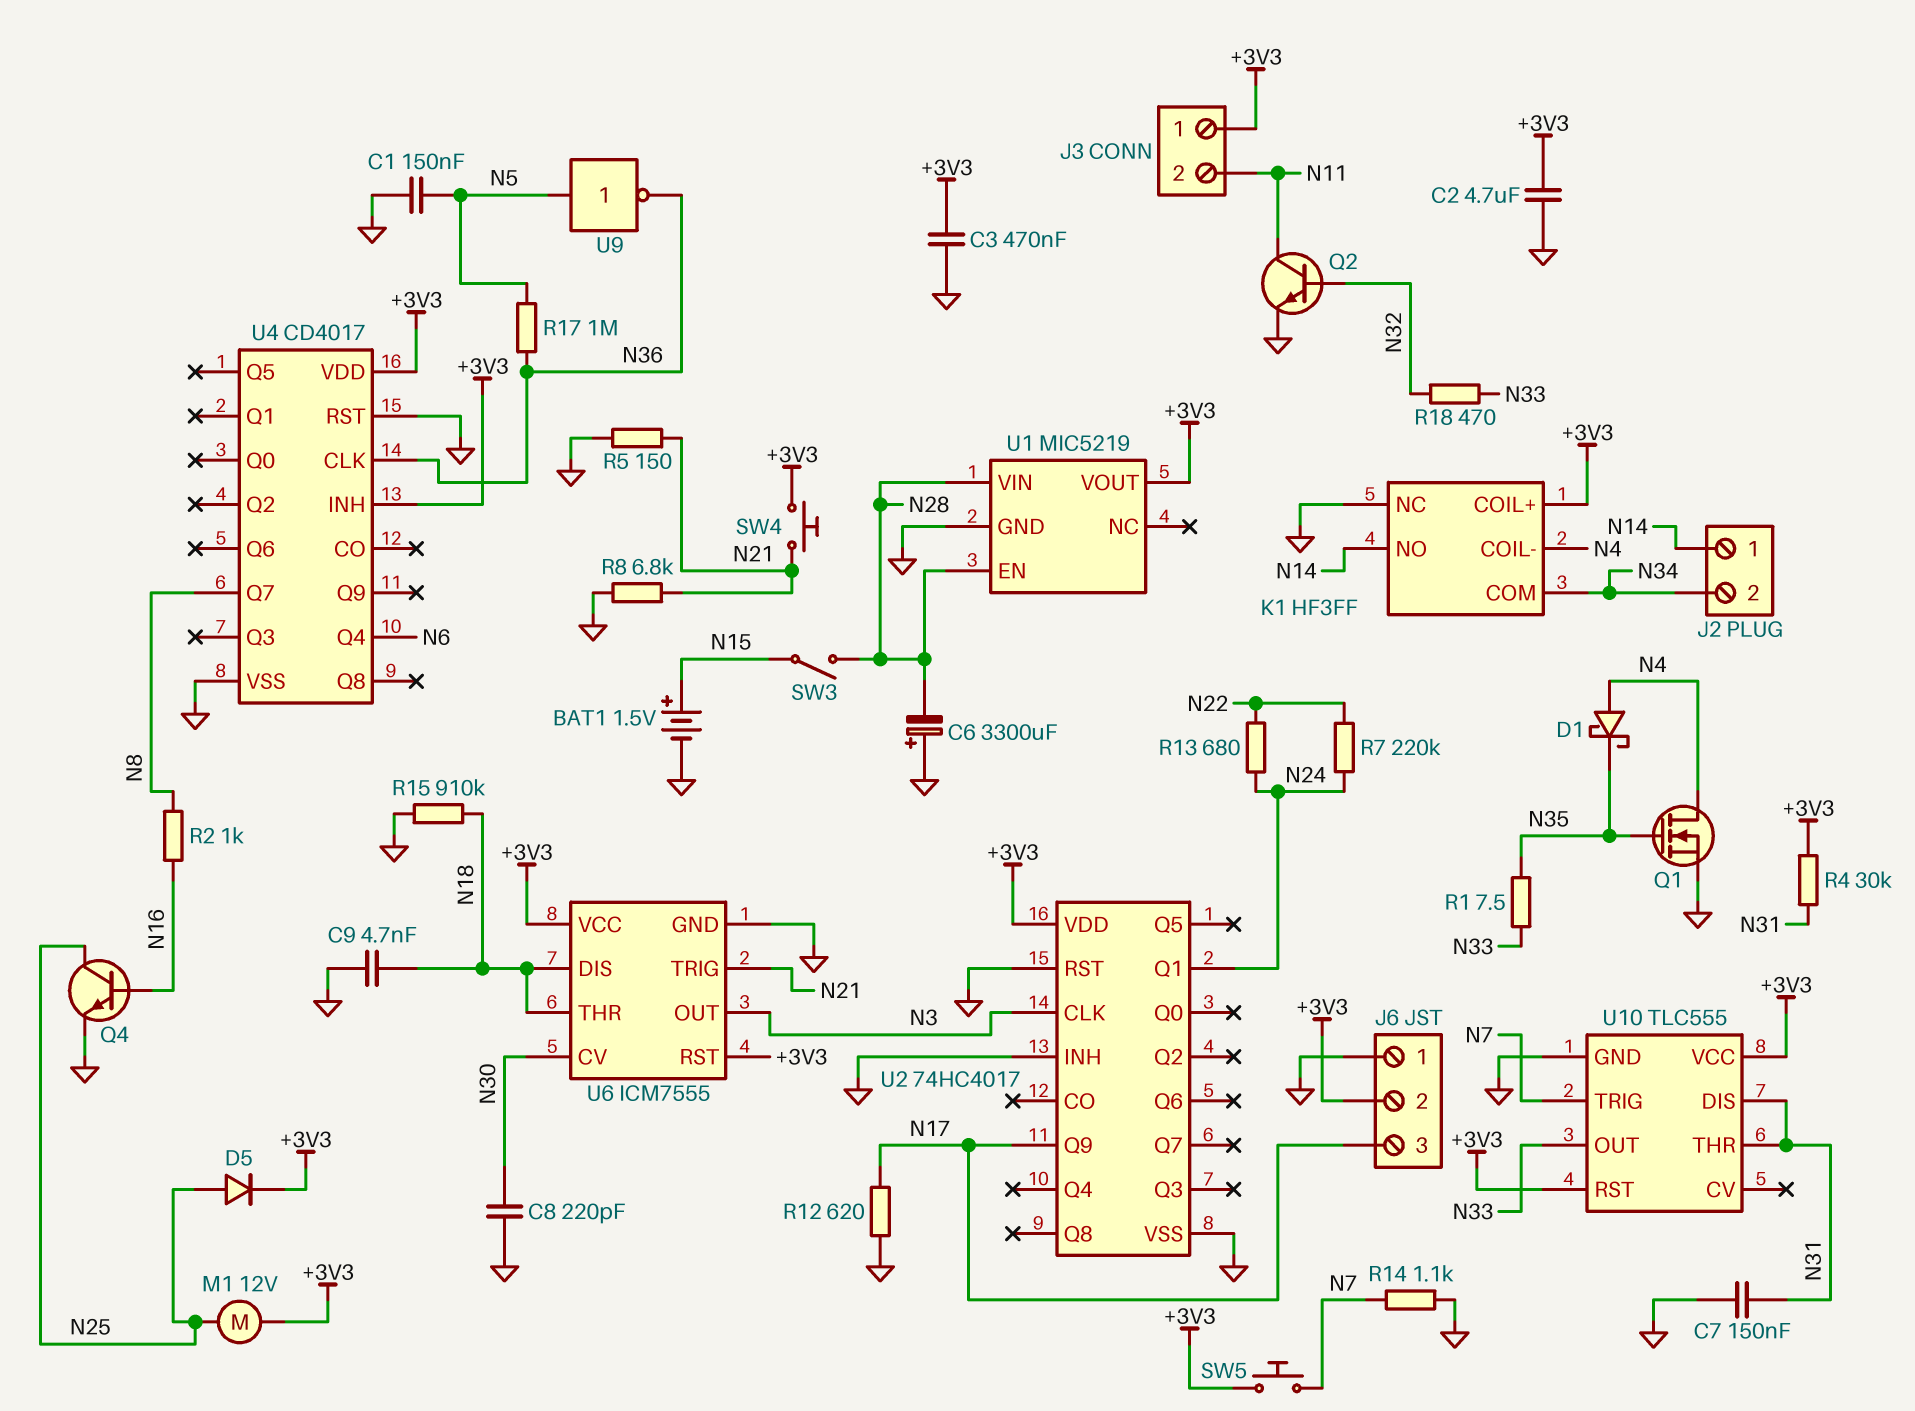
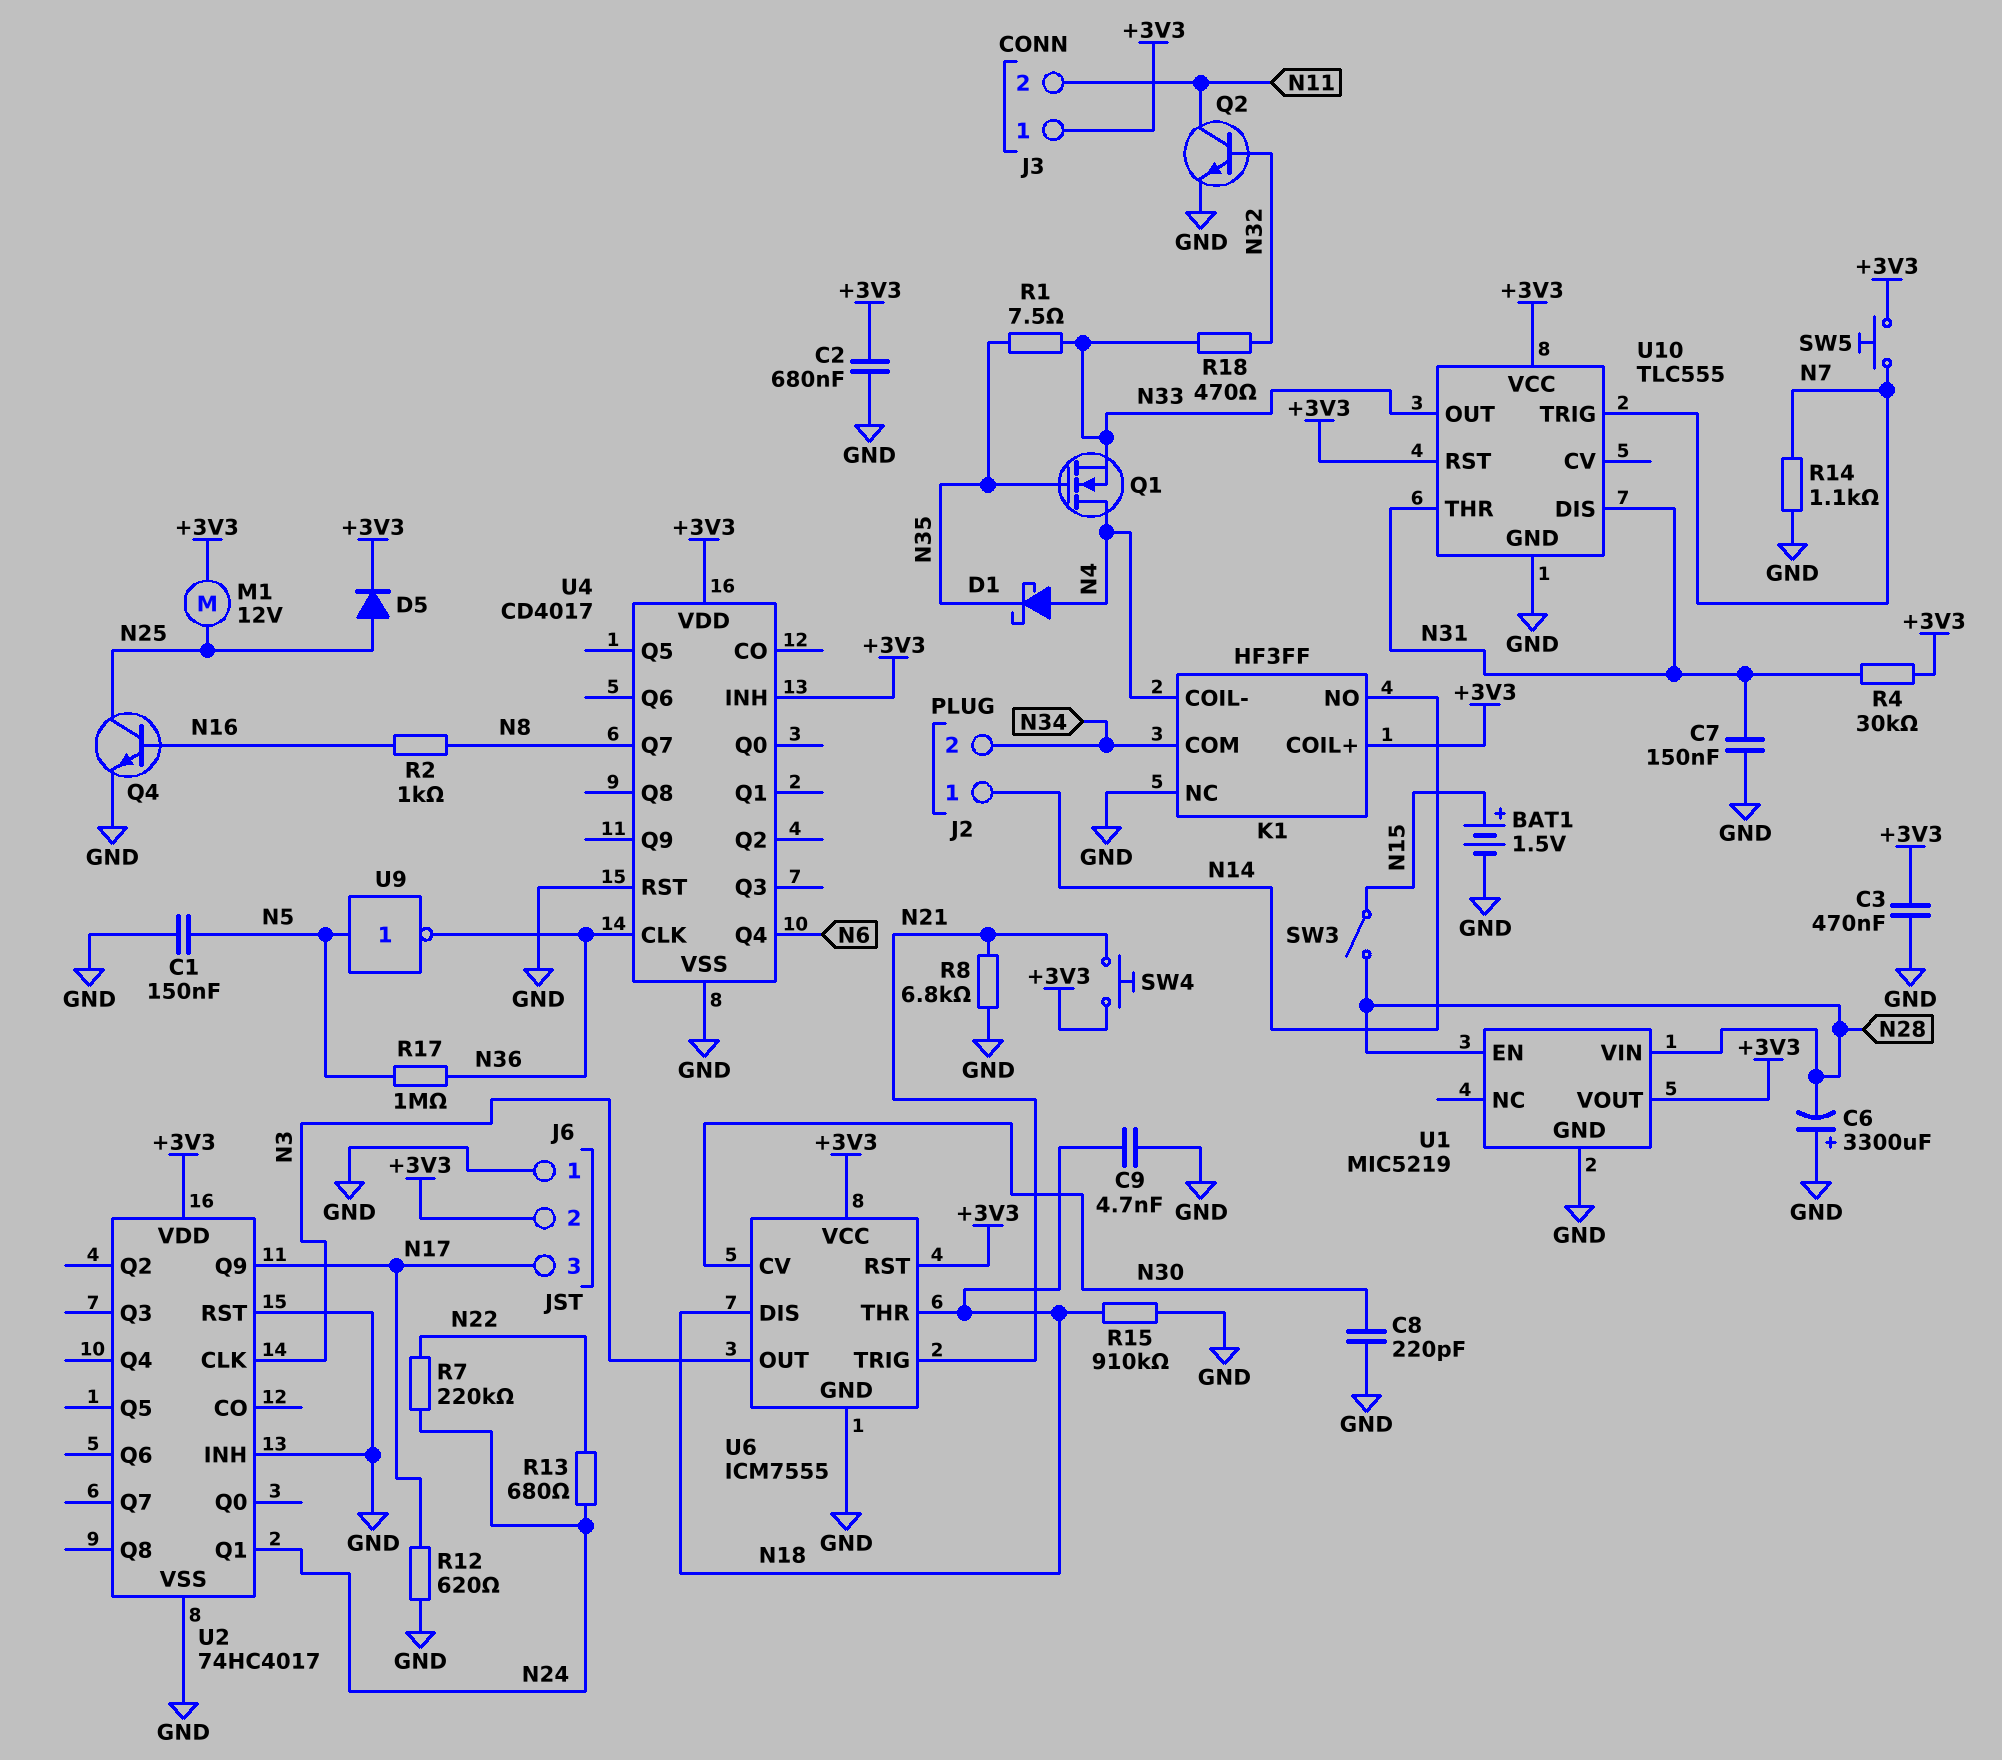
C2: 4.7uF (+3V3, GND) -> 680nF (+3V3, GND)
Q1: NMOS (G N35, D N4, S GND) -> NMOS (G N35, D N4, S N33)
R5: 150 (GND, N21) -> none

